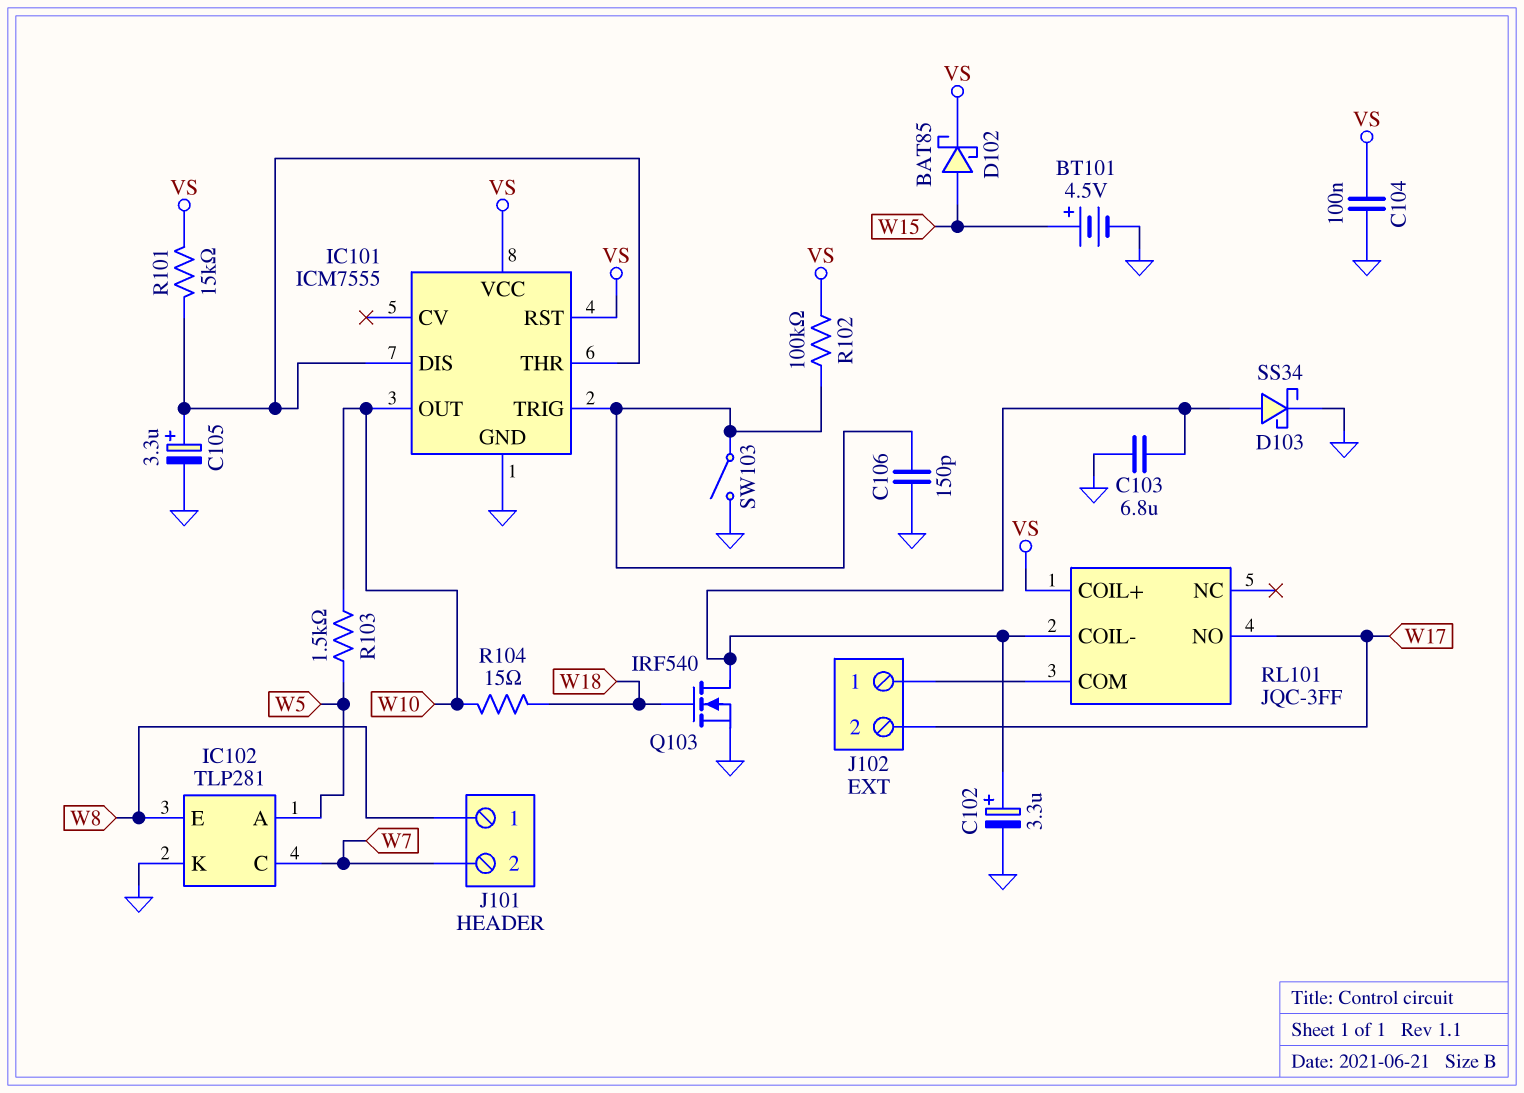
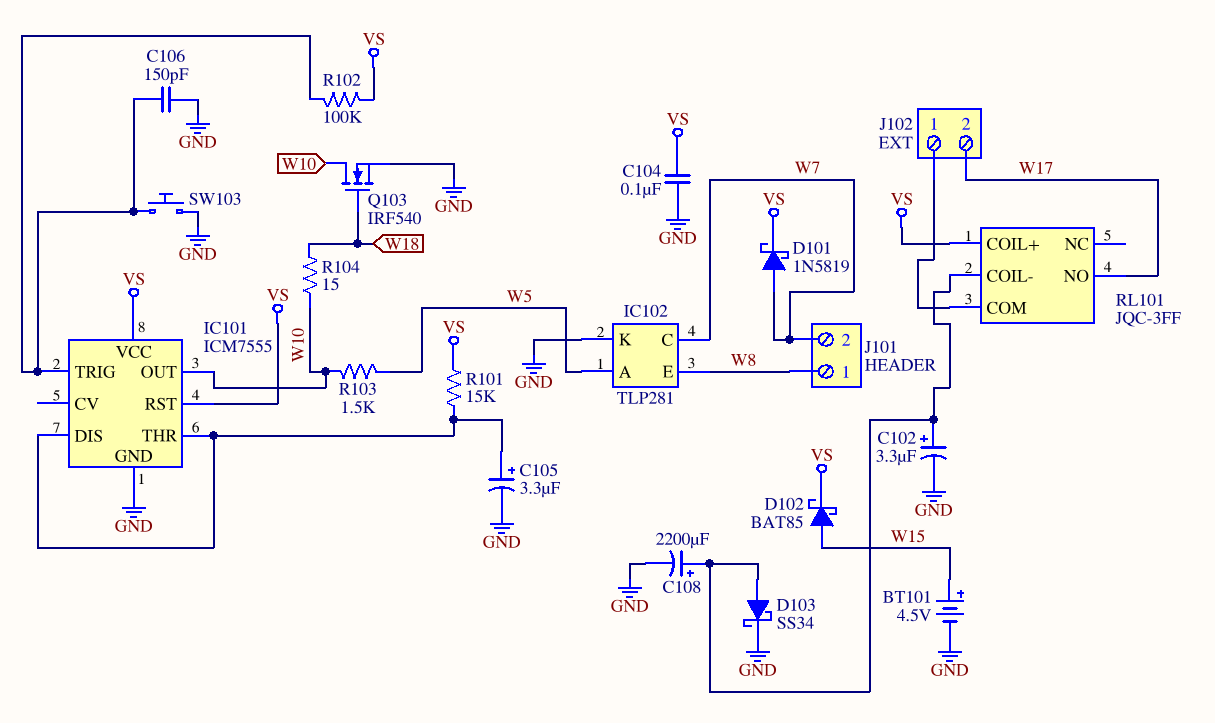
C103: 6.8uF (GND, RL101/COIL-) -> none
C108: none -> 2200uF (plus RL101/COIL-, minus GND)
D101: none -> schottky 1N5819 (A W7, K VS)
Q103: NMOS IRF540 (G W18, D RL101/COIL-, S GND) -> NMOS IRF540 (G W18, D W10, S GND)
SW103: switch (GND, IC101/TRIG) -> button (GND, IC101/TRIG)

